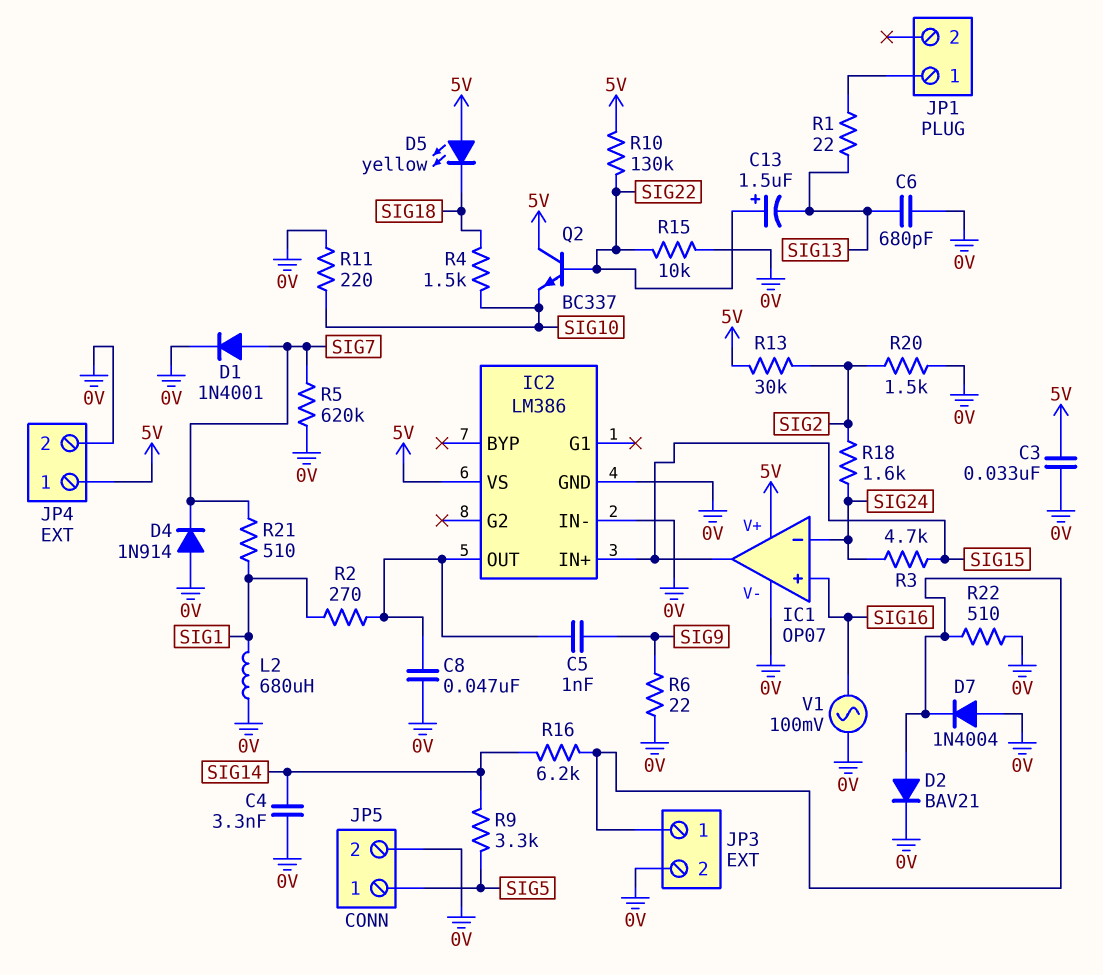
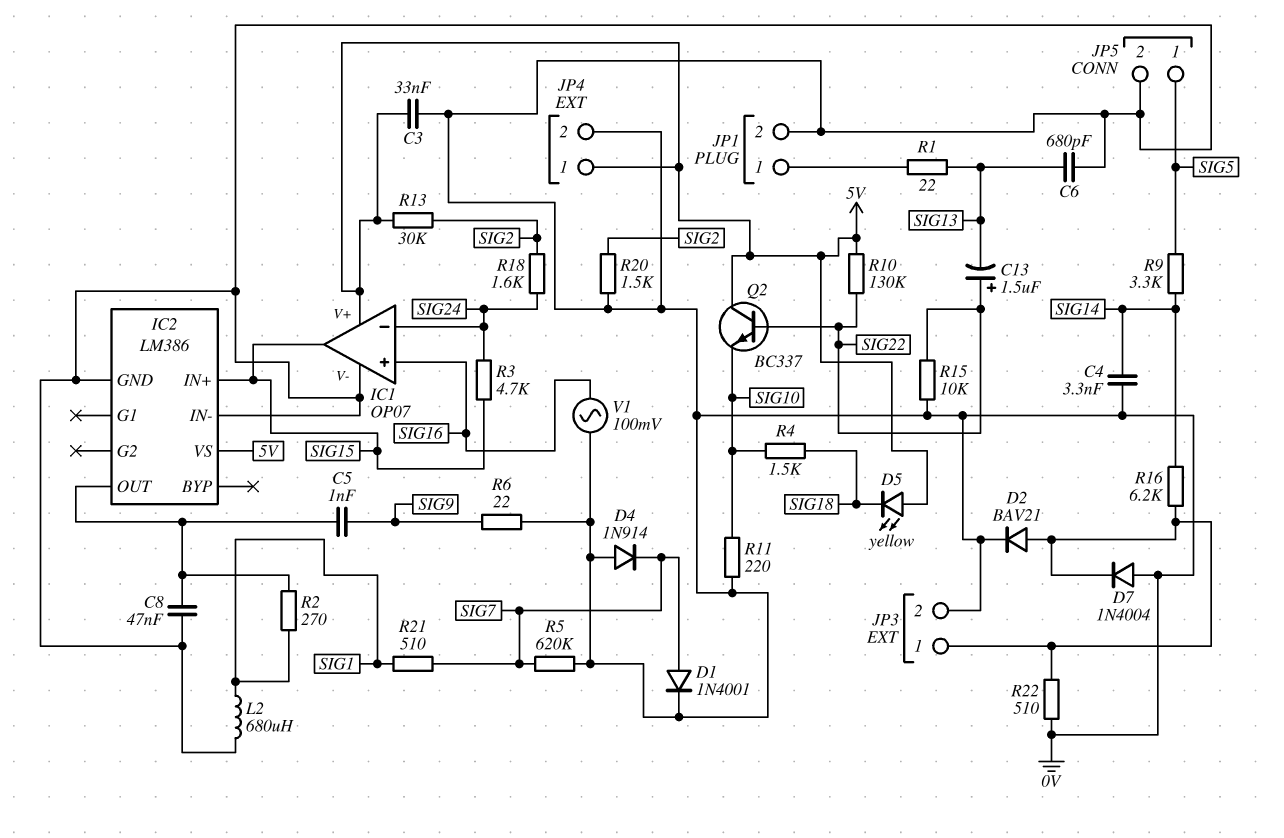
JP1 pin 2: none -> 0V

